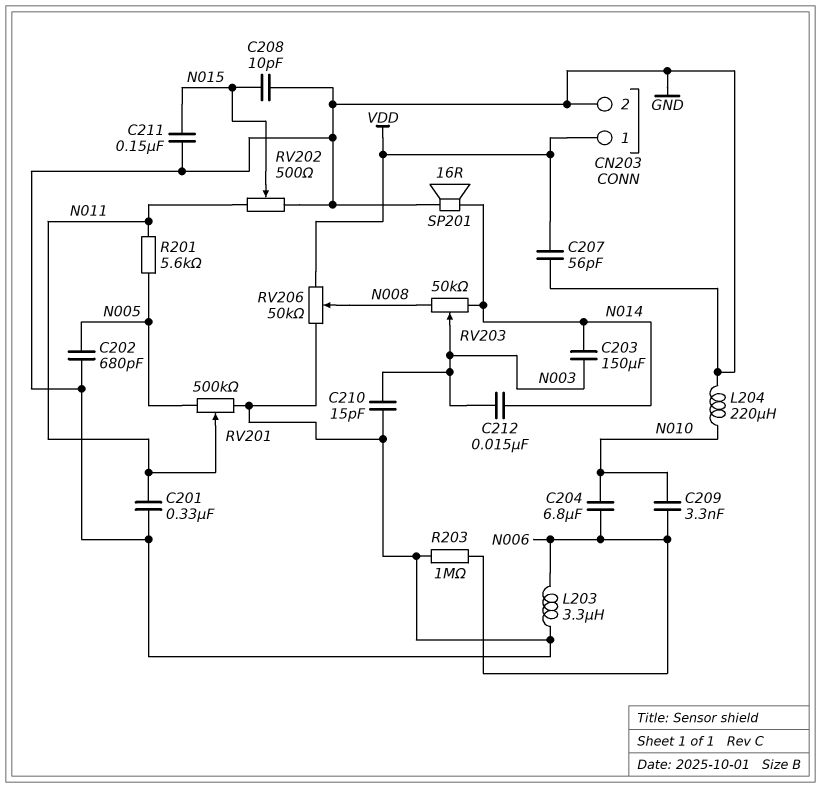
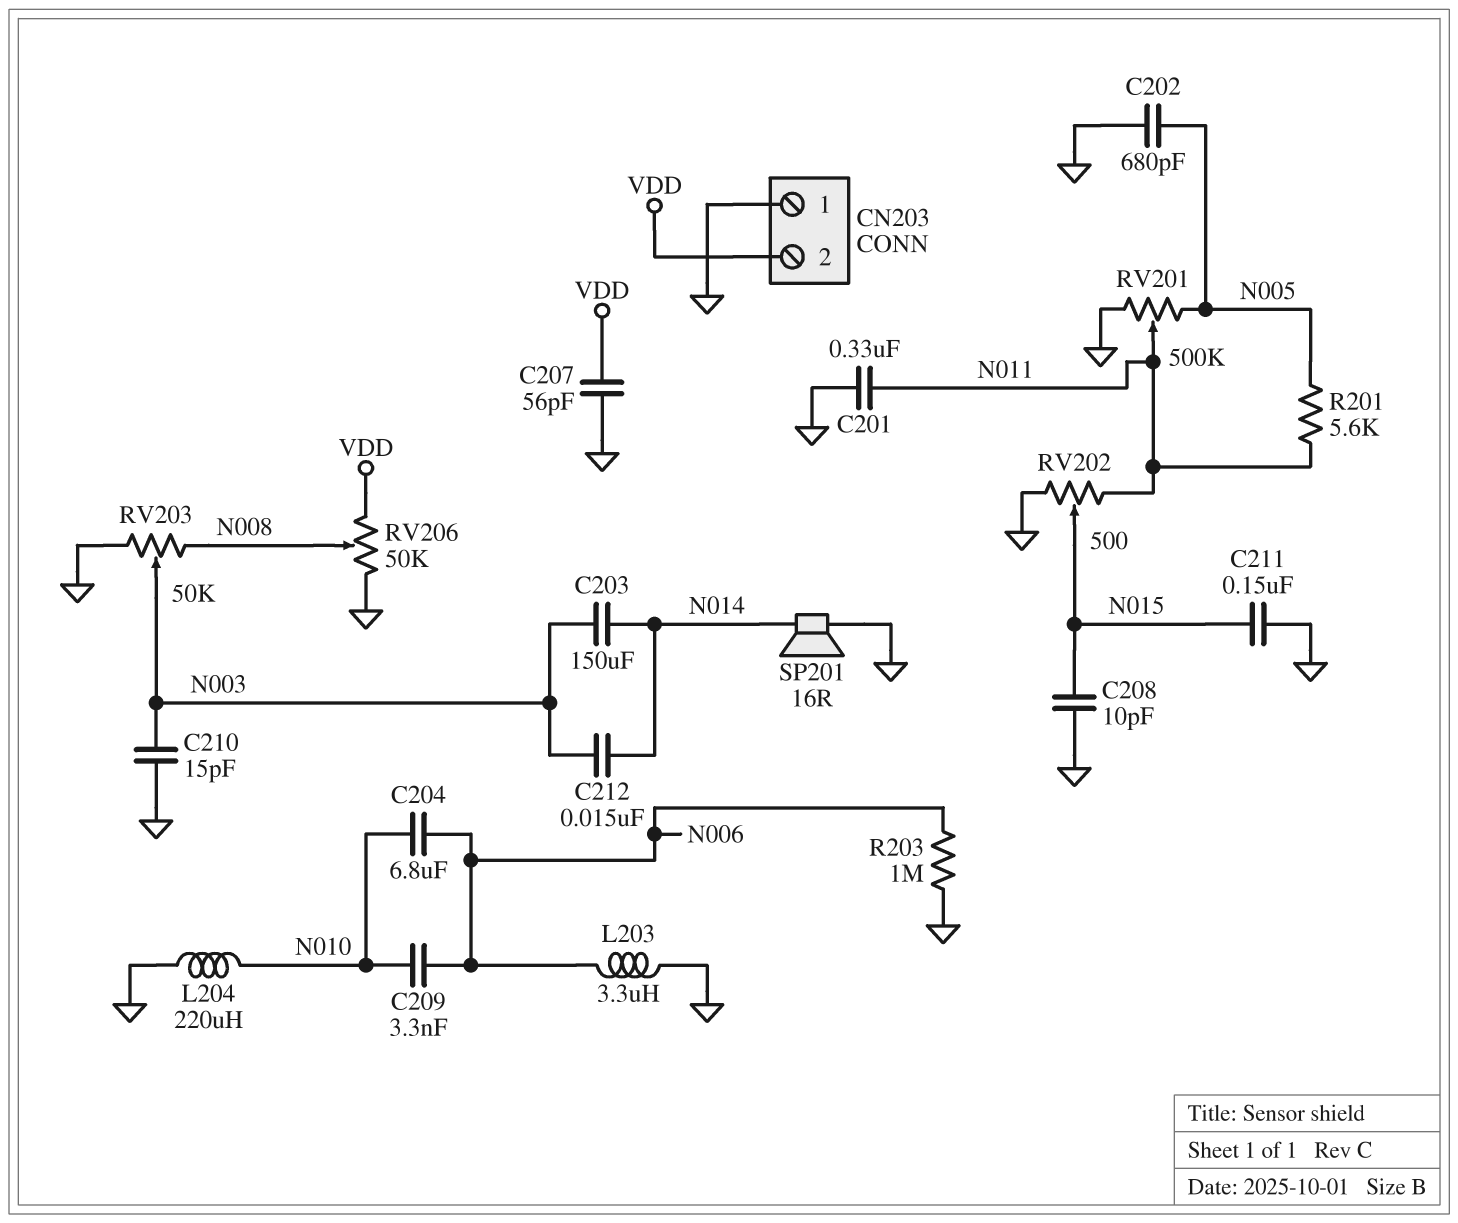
CN203 pin 1: VDD -> GND
CN203 pin 2: GND -> VDD
RV203: 50k (N008, N014, wiper N003) -> 50k (GND, N008, wiper N003)

